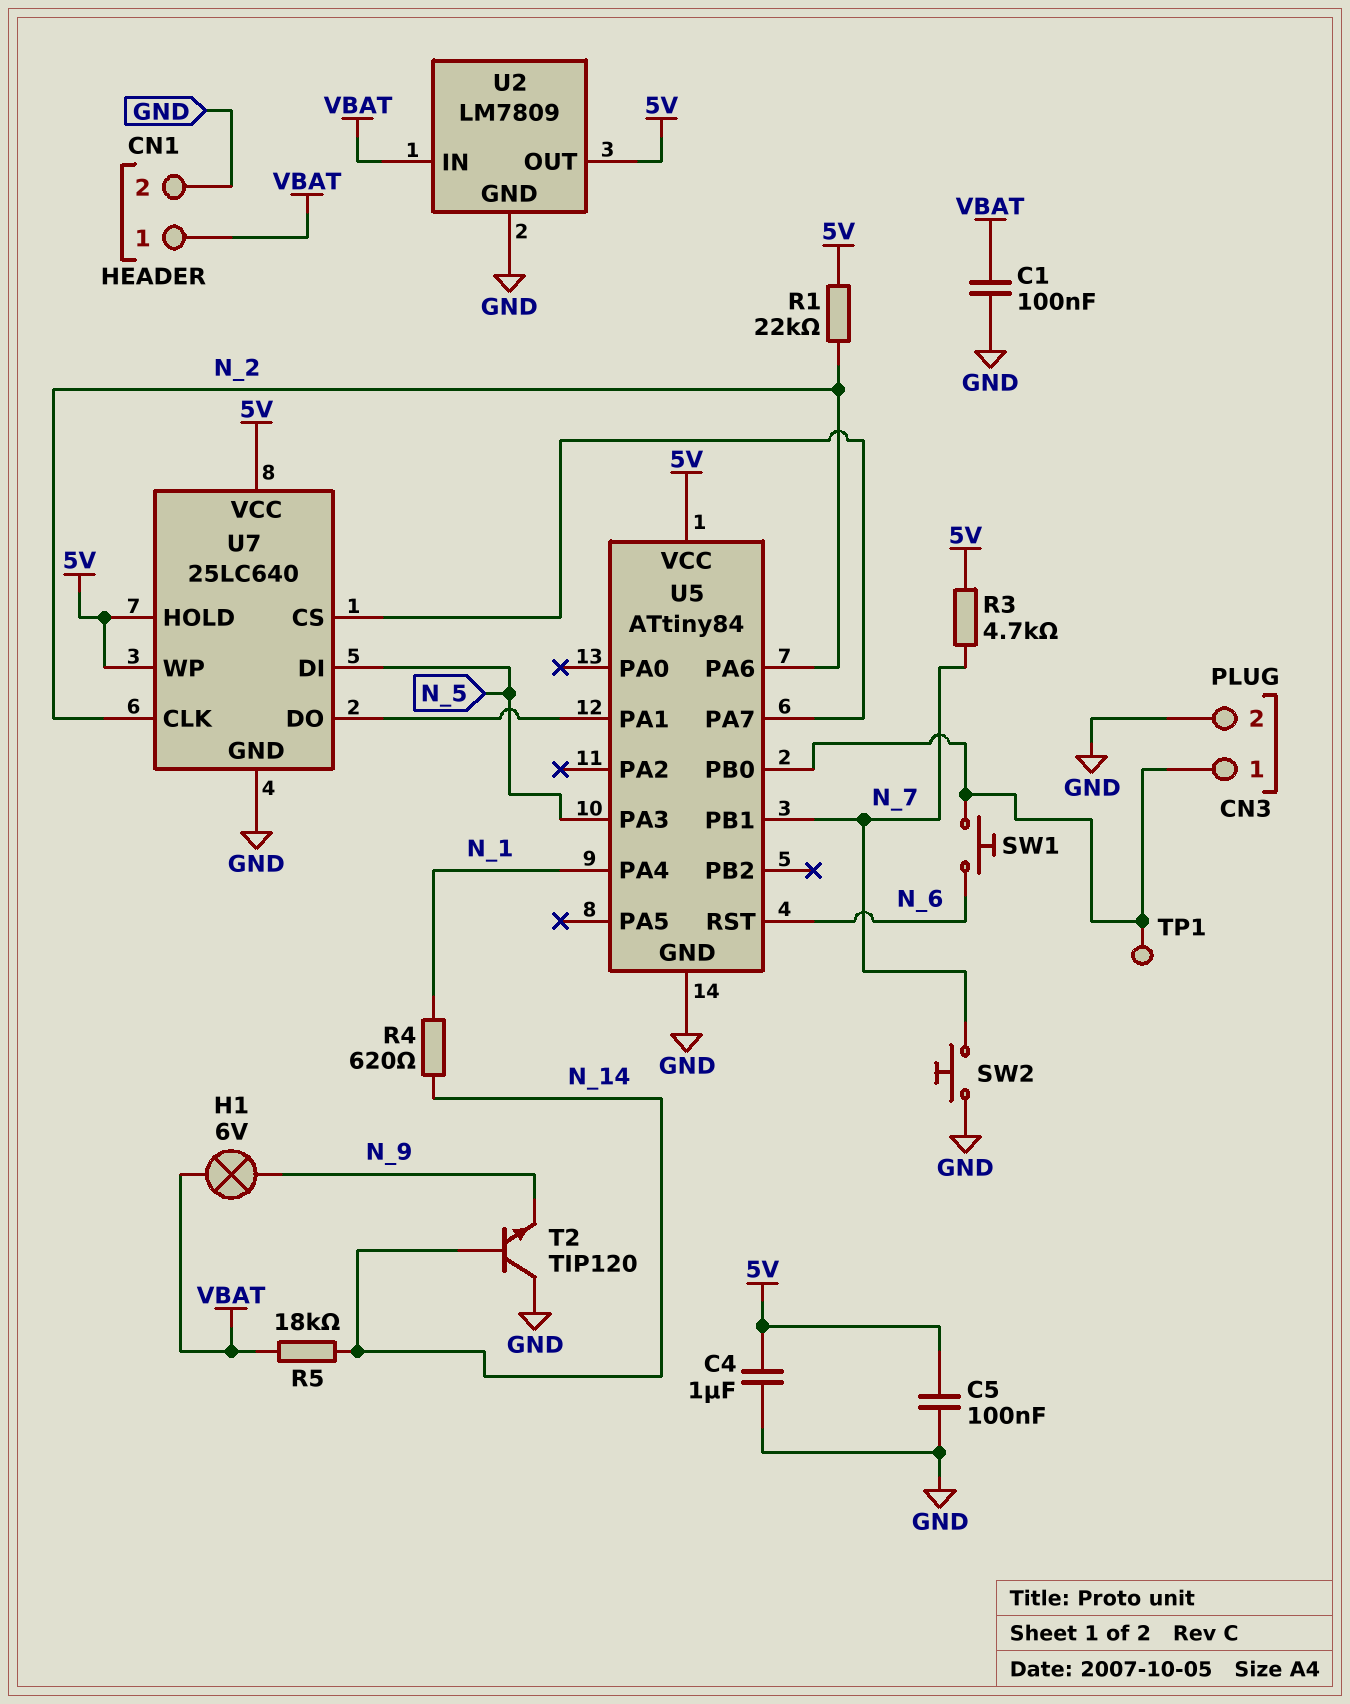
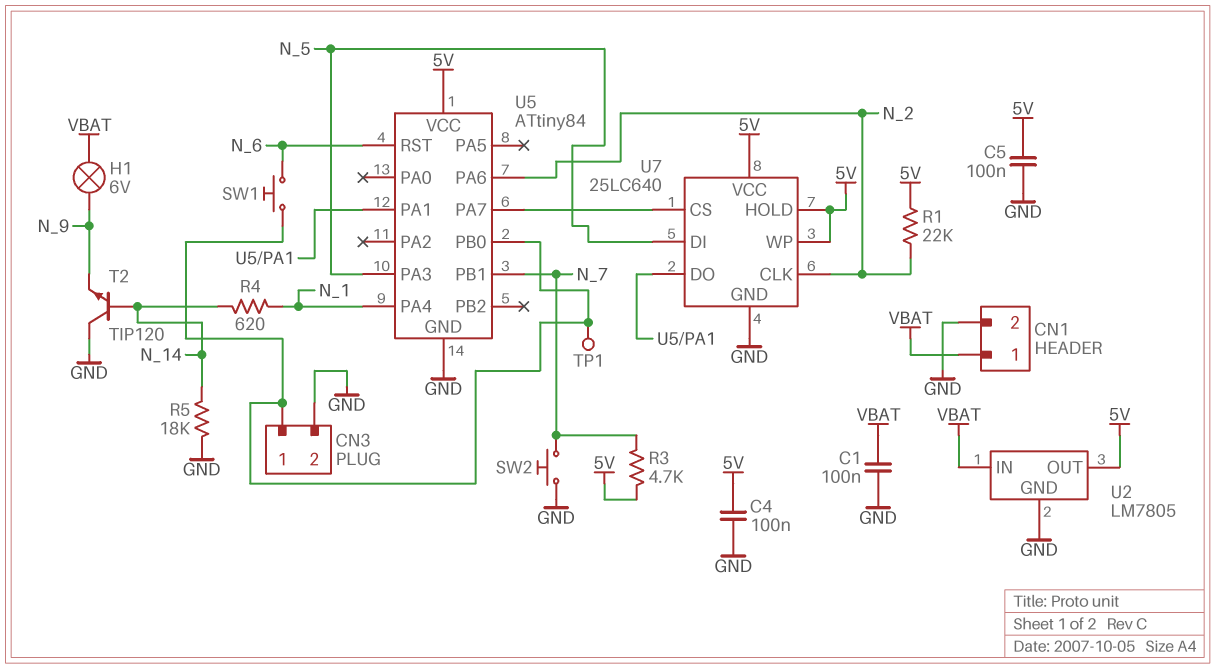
C4: 1uF (5V, GND) -> 100nF (5V, GND)
R5: 18k (N_14, VBAT) -> 18k (GND, N_14)
U2: LM7809 -> LM7805

